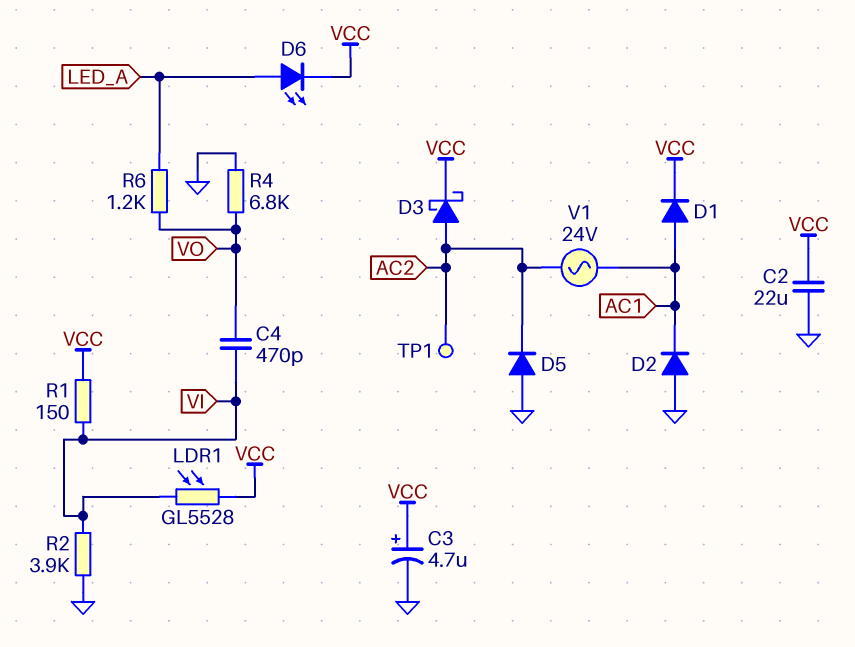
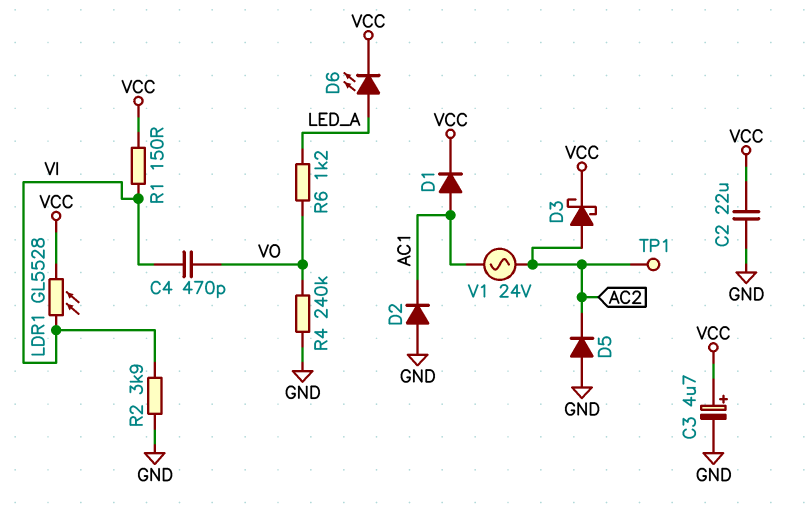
R4: 6.8k (GND, VO) -> 240k (GND, VO)

